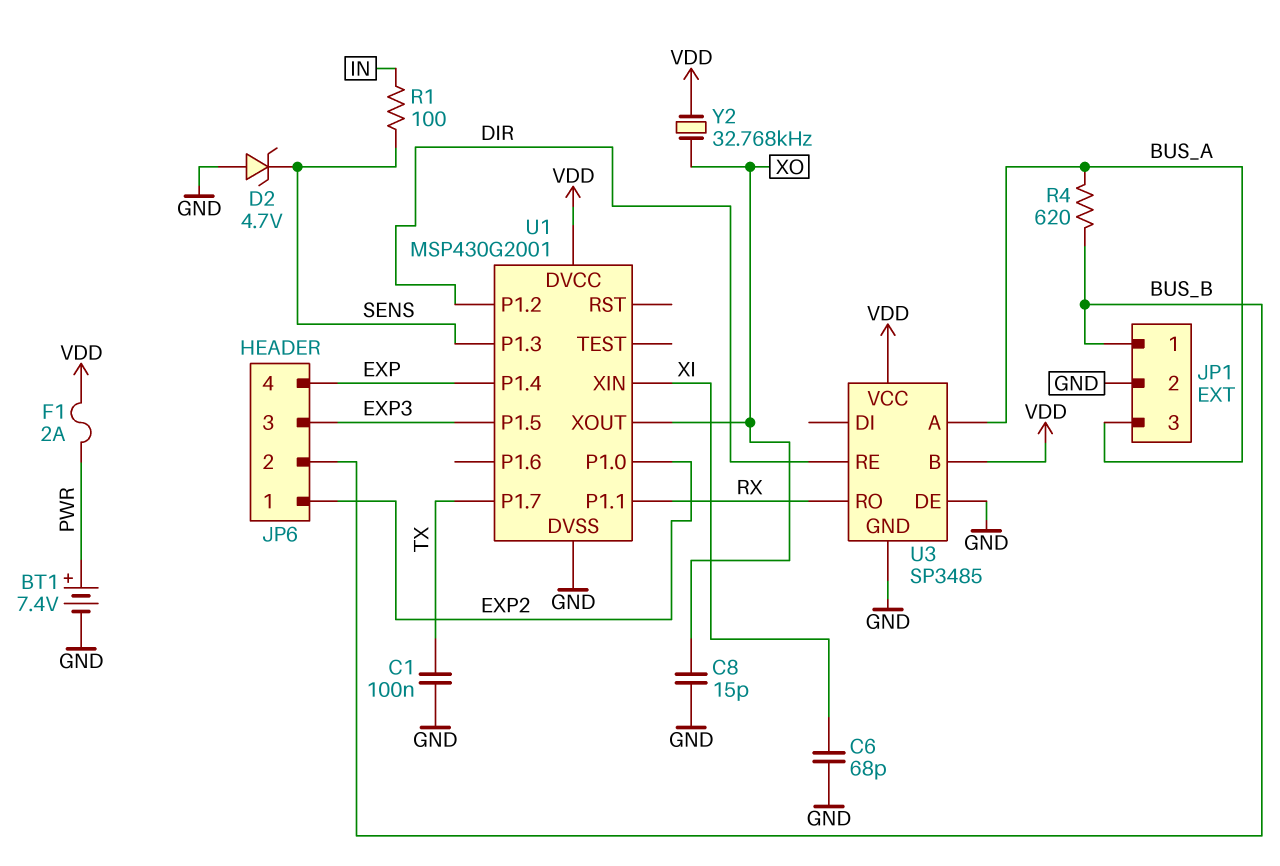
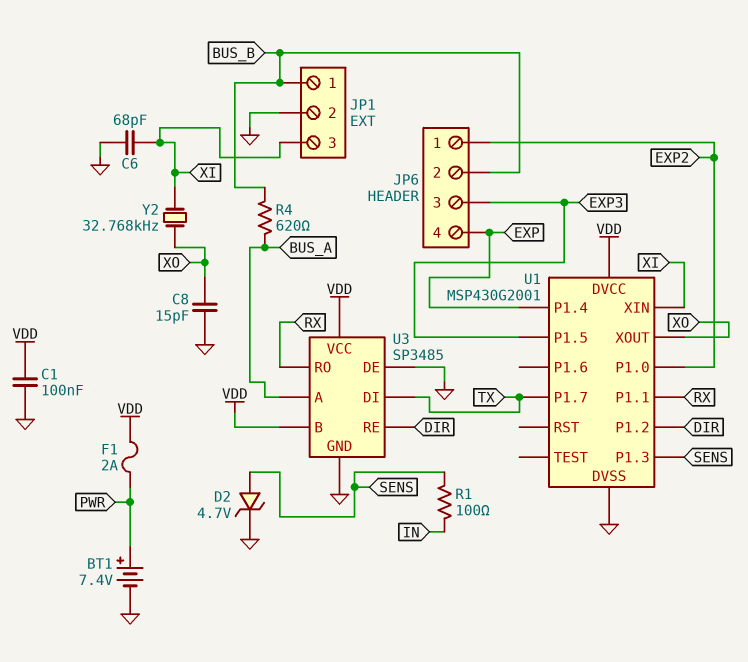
C1: 100nF (GND, TX) -> 100nF (GND, VDD)
D2: zener 4.7V (A GND, K SENS) -> zener 4.7V (A SENS, K GND)
JP1 pin 3: BUS_A -> XI
U3 pin DI: none -> TX
Y2: 32.768kHz (VDD, XO) -> 32.768kHz (XI, XO)

